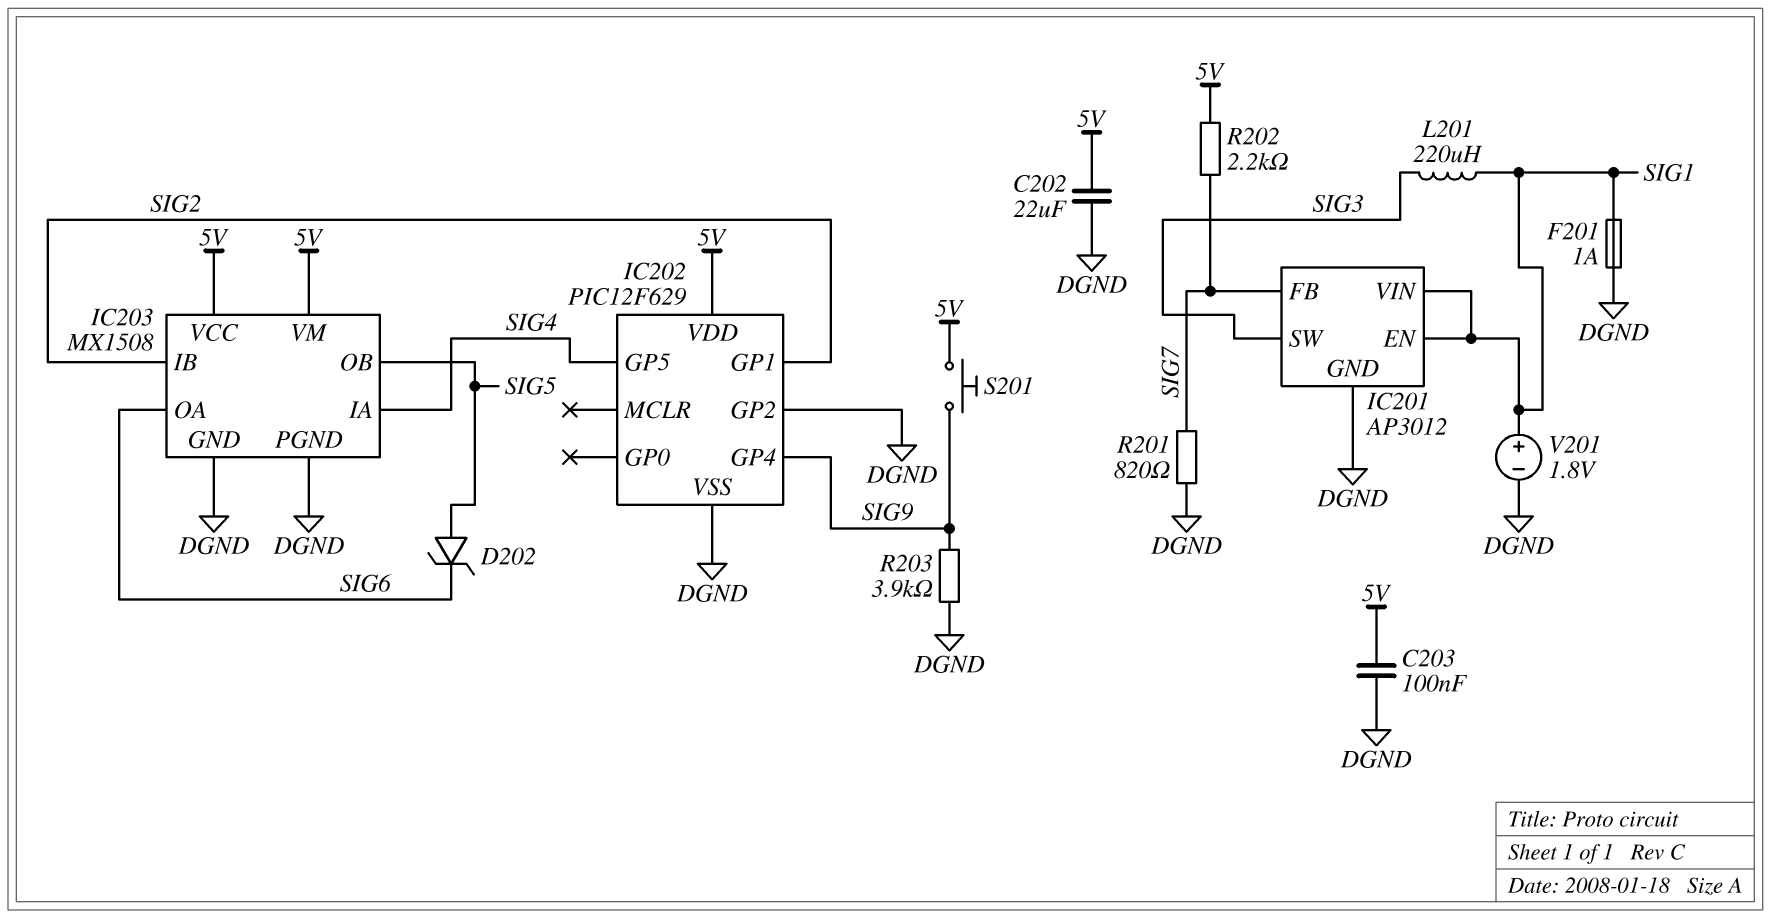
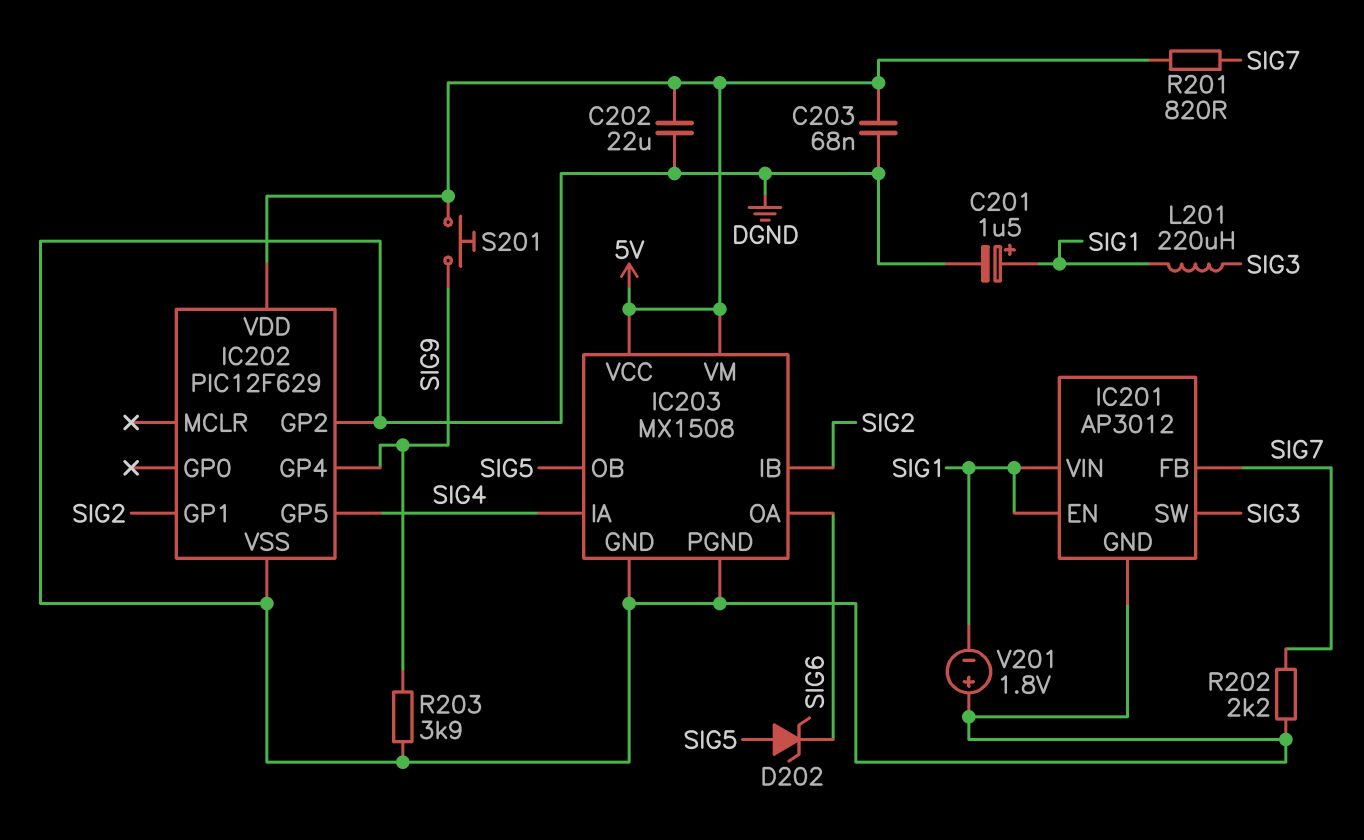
C201: none -> 1.5uF (plus SIG1, minus DGND)
C203: 100nF (5V, DGND) -> 68nF (5V, DGND)
F201: 1A (DGND, SIG1) -> none
R201: 820 (DGND, SIG7) -> 820 (5V, SIG7)
R202: 2.2k (5V, SIG7) -> 2.2k (DGND, SIG7)
V201: 1.8V (plus SIG1, minus DGND) -> 1.8V (plus DGND, minus SIG1)

